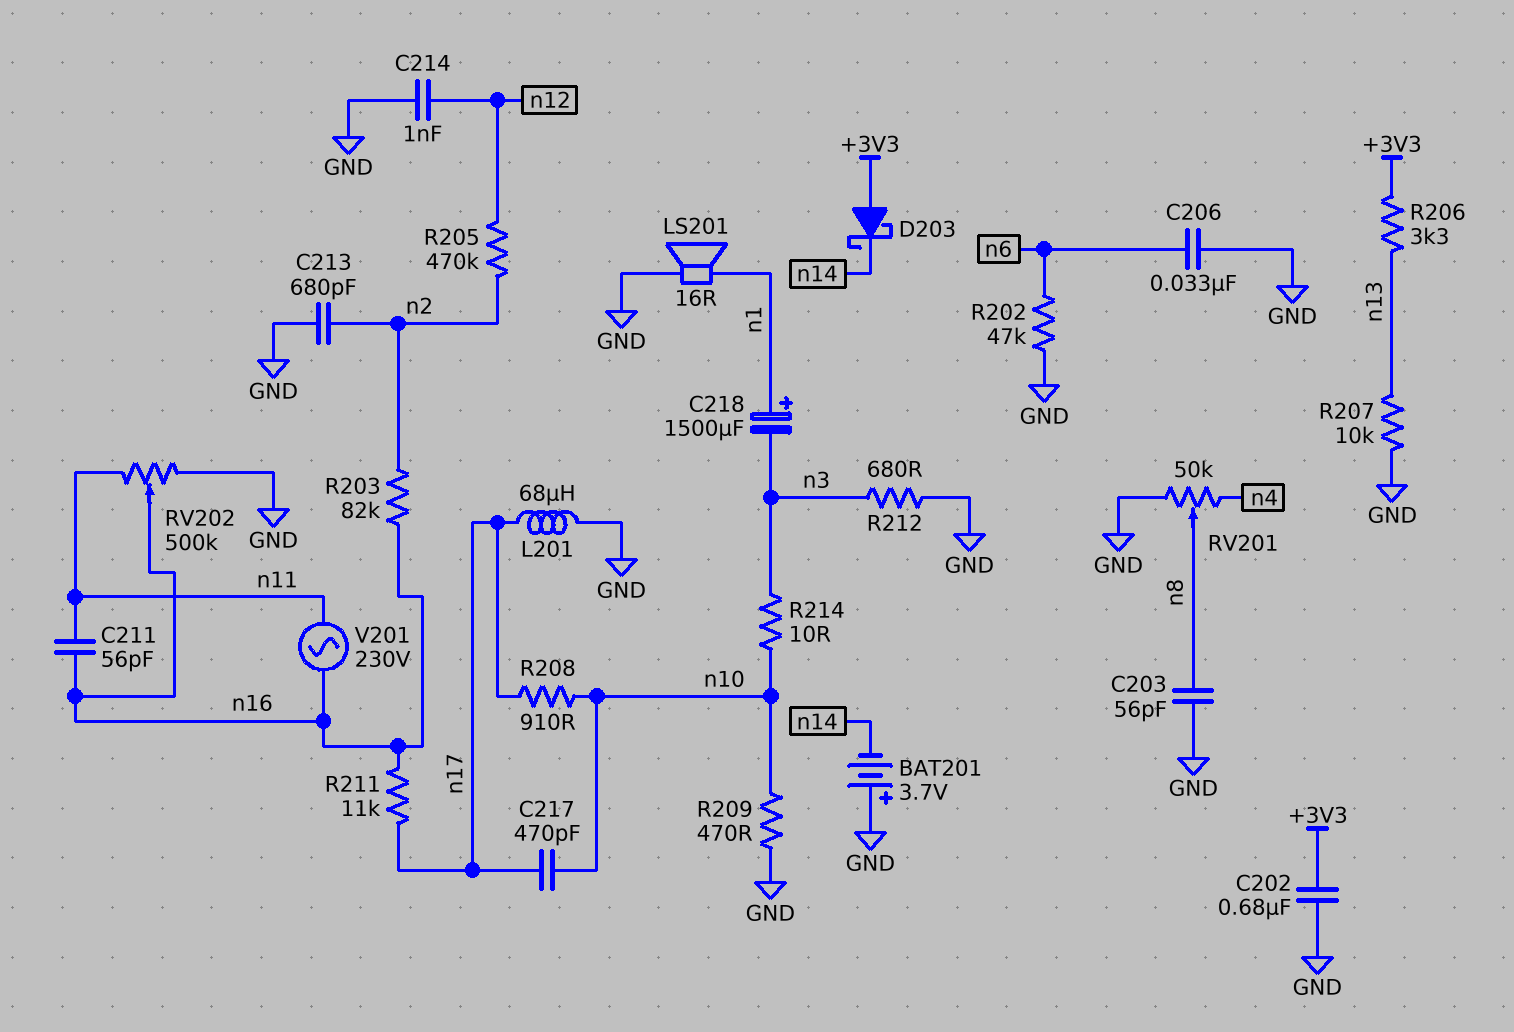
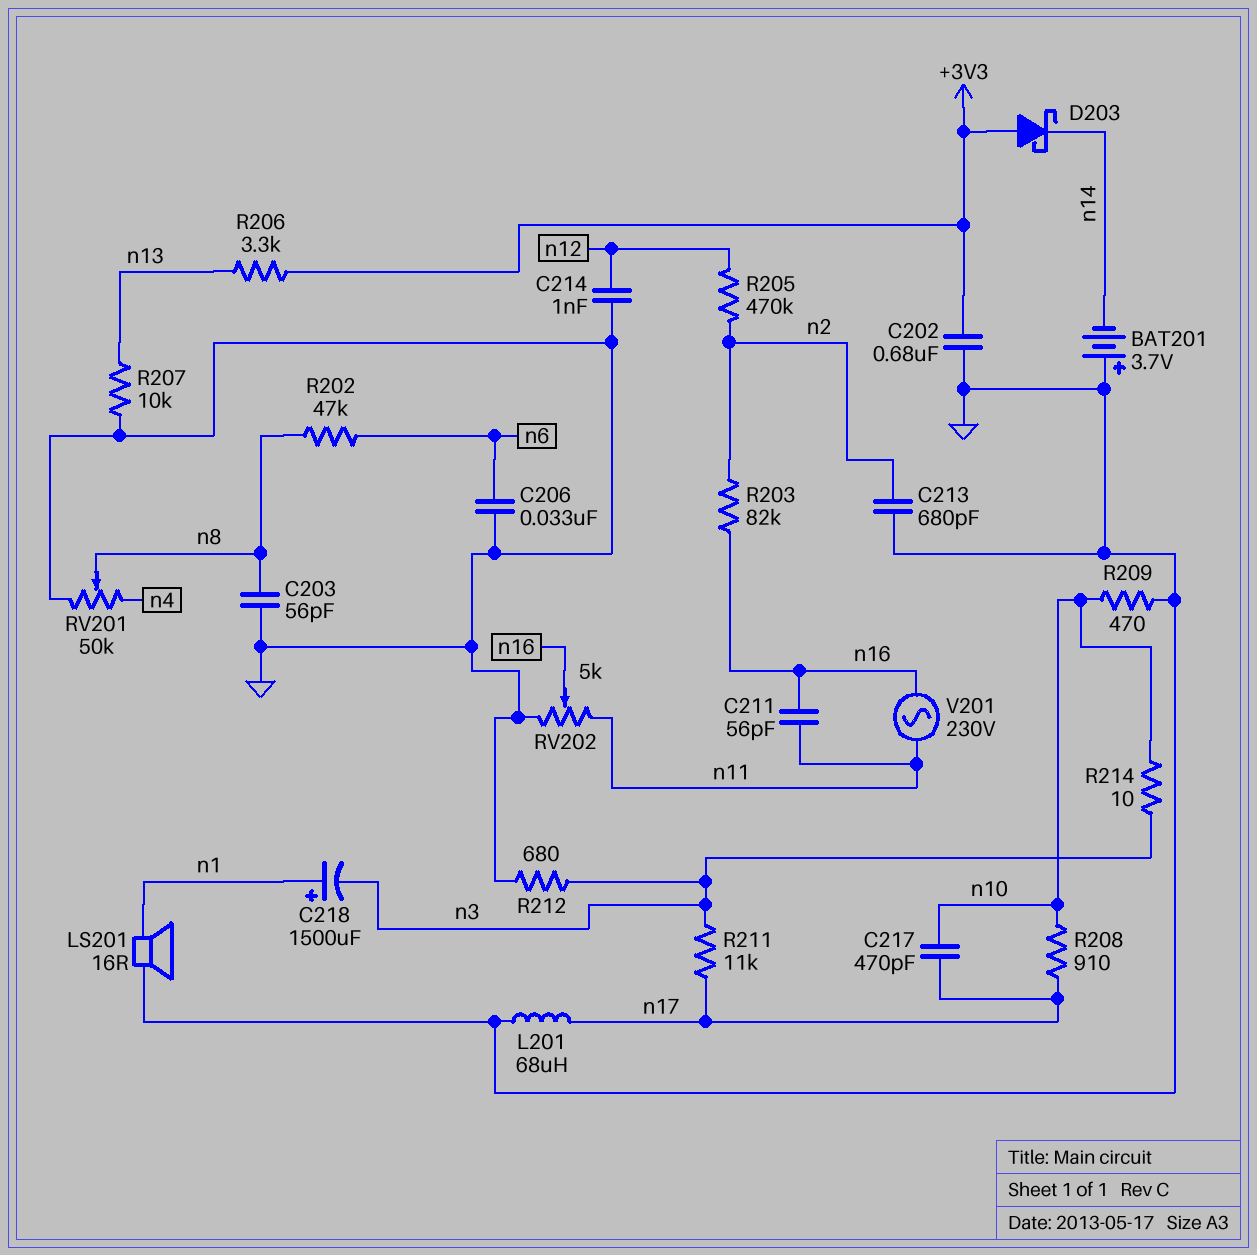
R202: 47k (GND, n6) -> 47k (n6, n8)
R211: 11k (n16, n17) -> 11k (n3, n17)
RV202: 500k (GND, n11, wiper n16) -> 5k (GND, n11, wiper n16)

